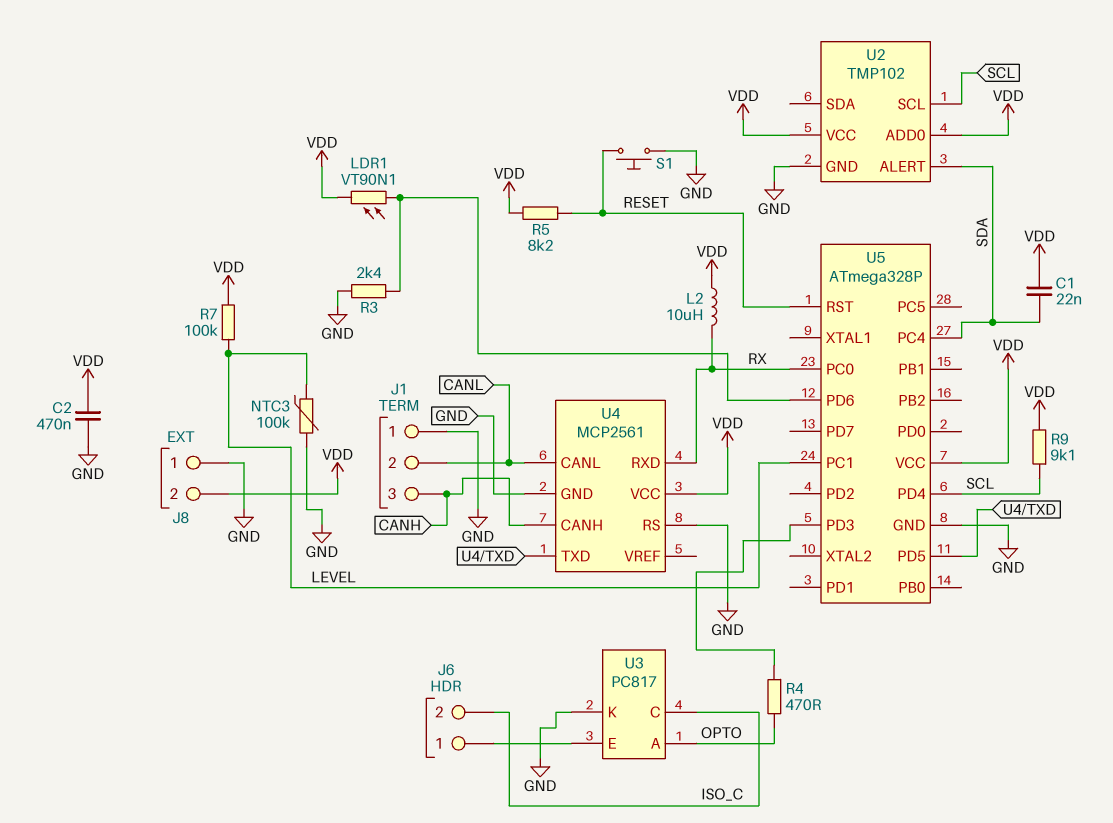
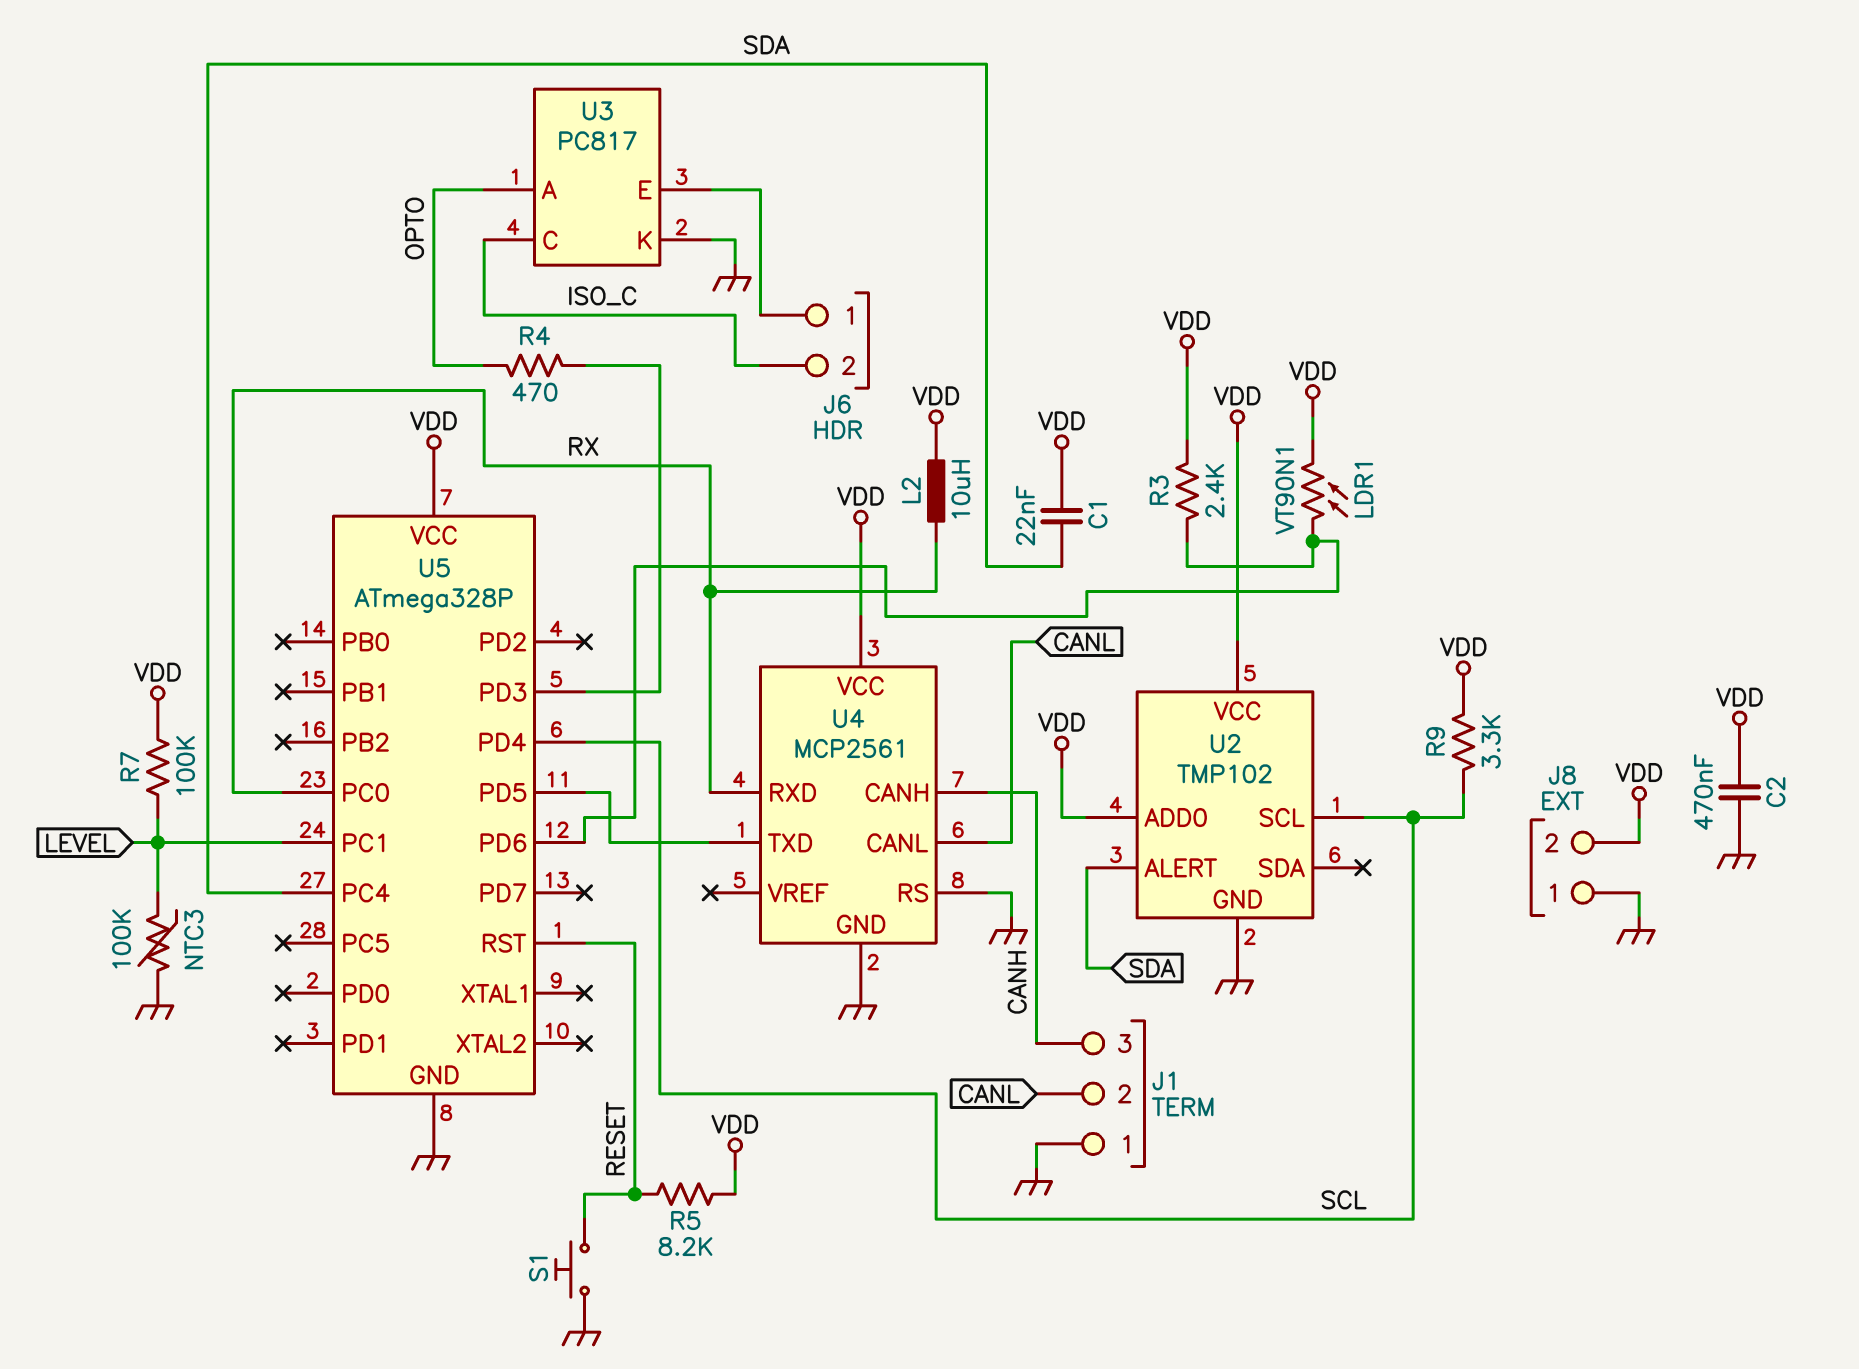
R3: 2.4k (GND, U5/PD6) -> 2.4k (U5/PD6, VDD)
R9: 9.1k (SCL, VDD) -> 3.3k (SCL, VDD)

